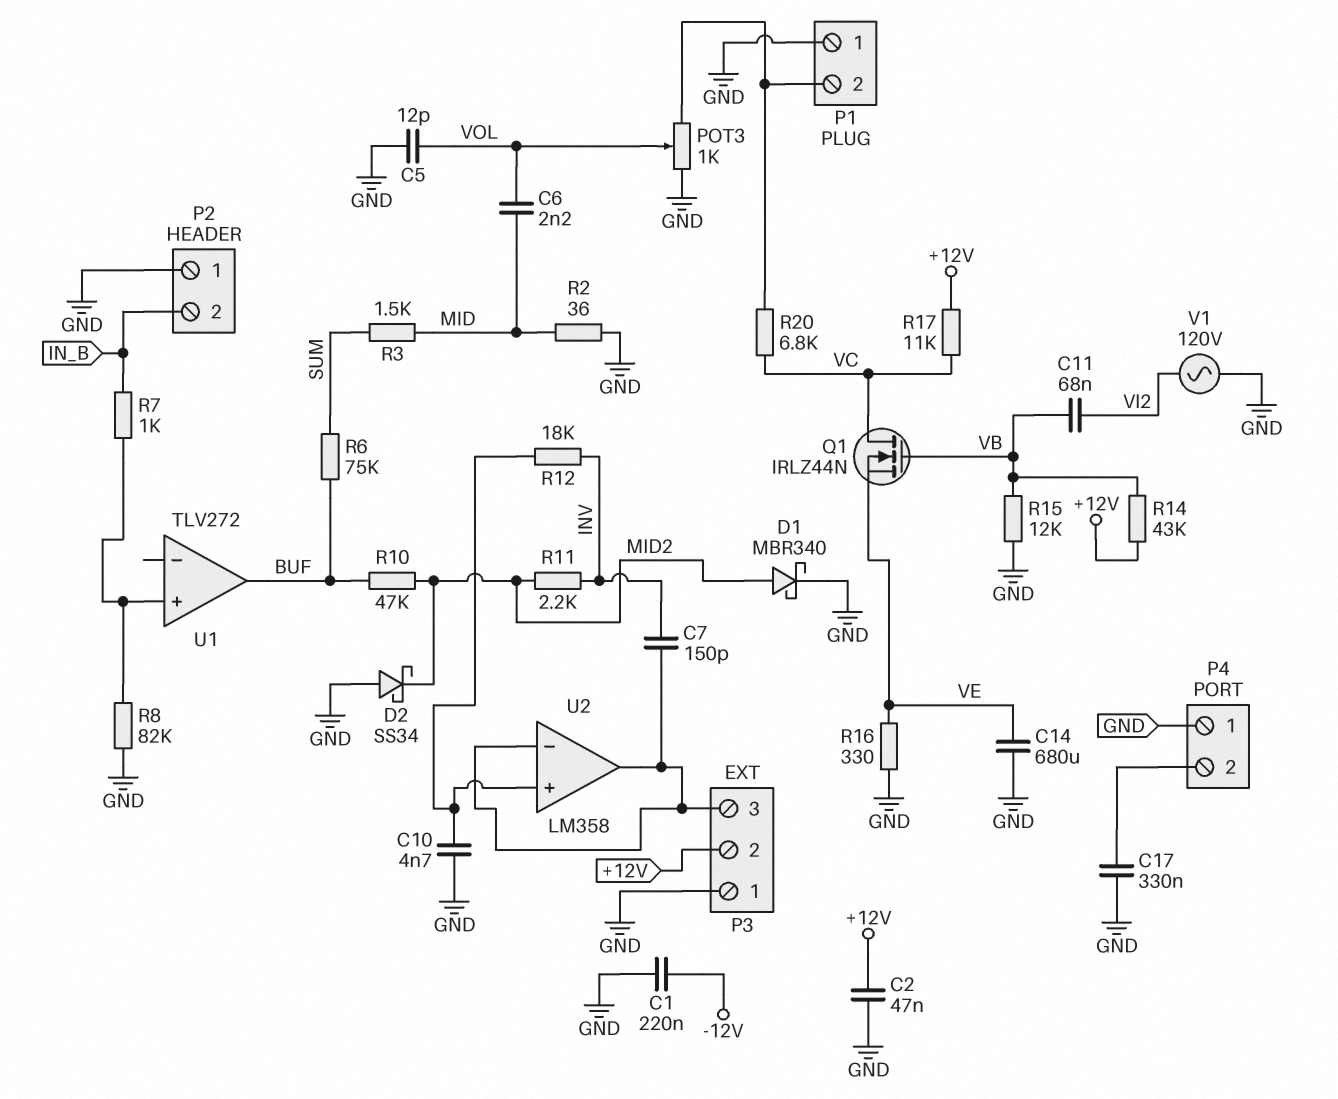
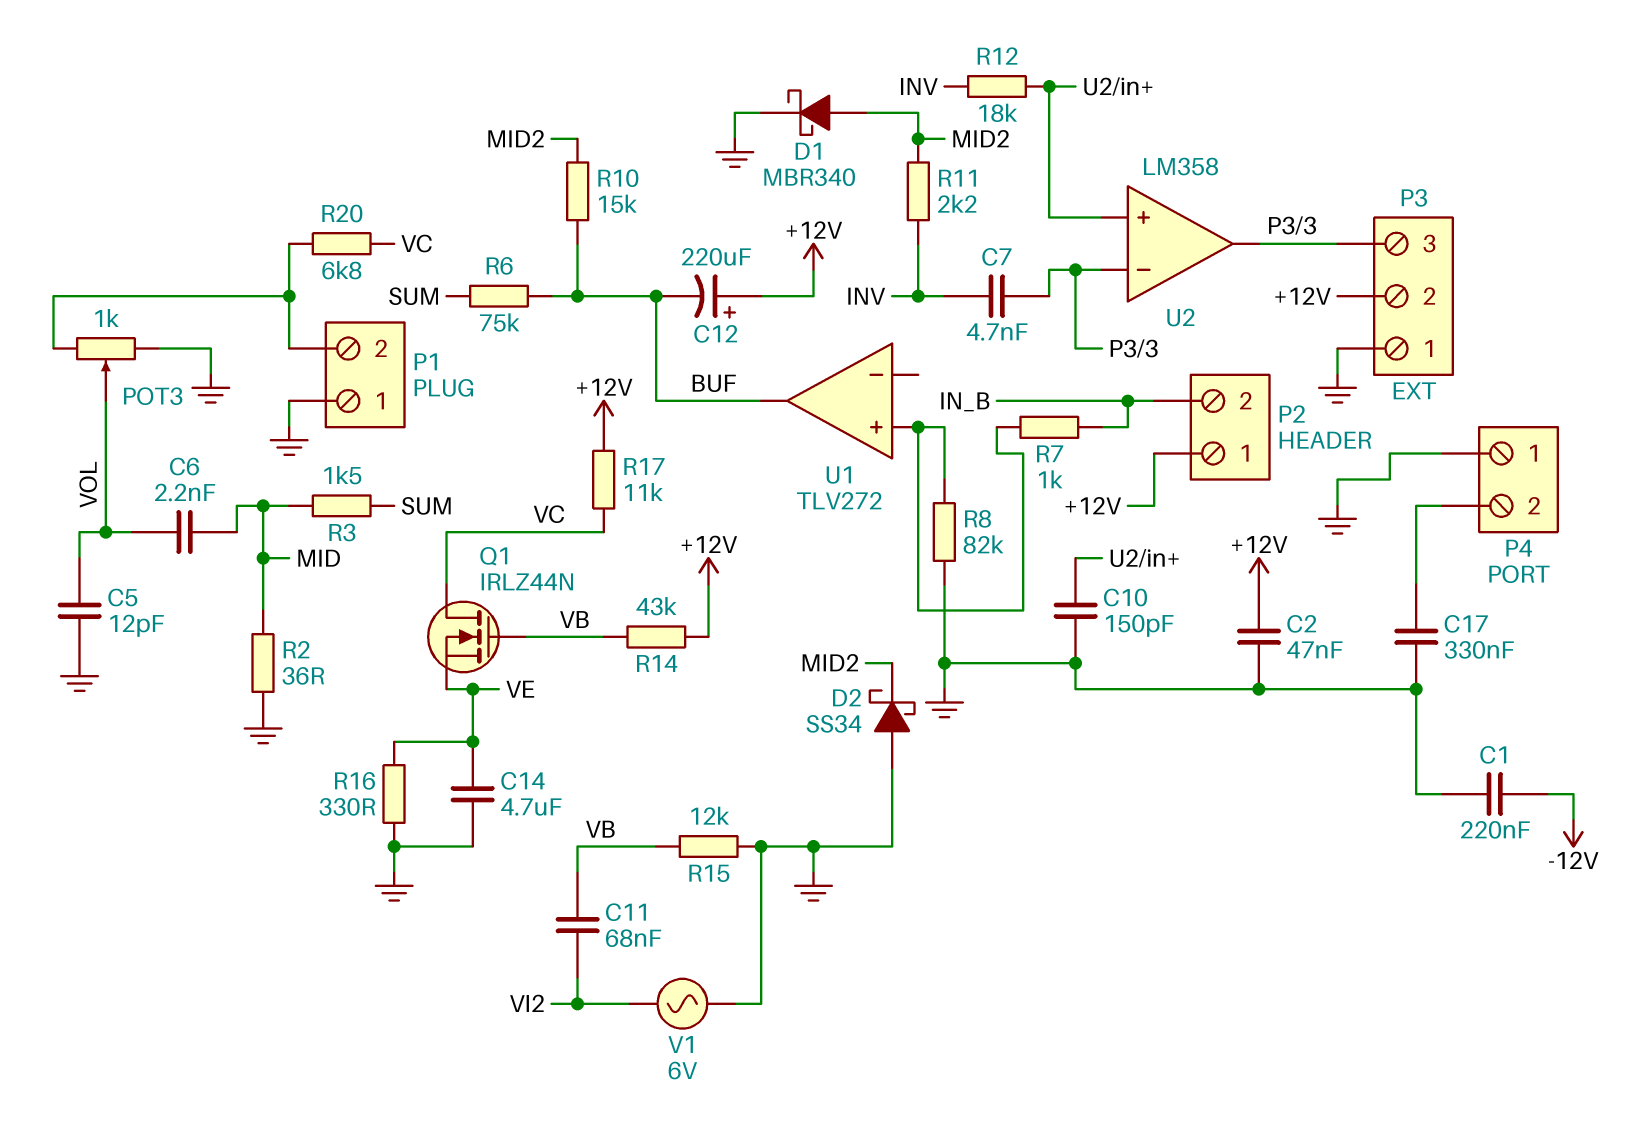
C7: 150pF (INV, P3/3) -> 4.7nF (INV, P3/3)
C10: 4.7nF (GND, U2/in+) -> 150pF (GND, U2/in+)
C12: none -> 220uF (plus +12V, minus BUF)
C14: 680uF (GND, VE) -> 4.7uF (GND, VE)
P2 pin 1: GND -> +12V
R10: 47k (BUF, MID2) -> 15k (BUF, MID2)
V1: AC 120V (GND, VI2) -> AC 6V (GND, VI2)

